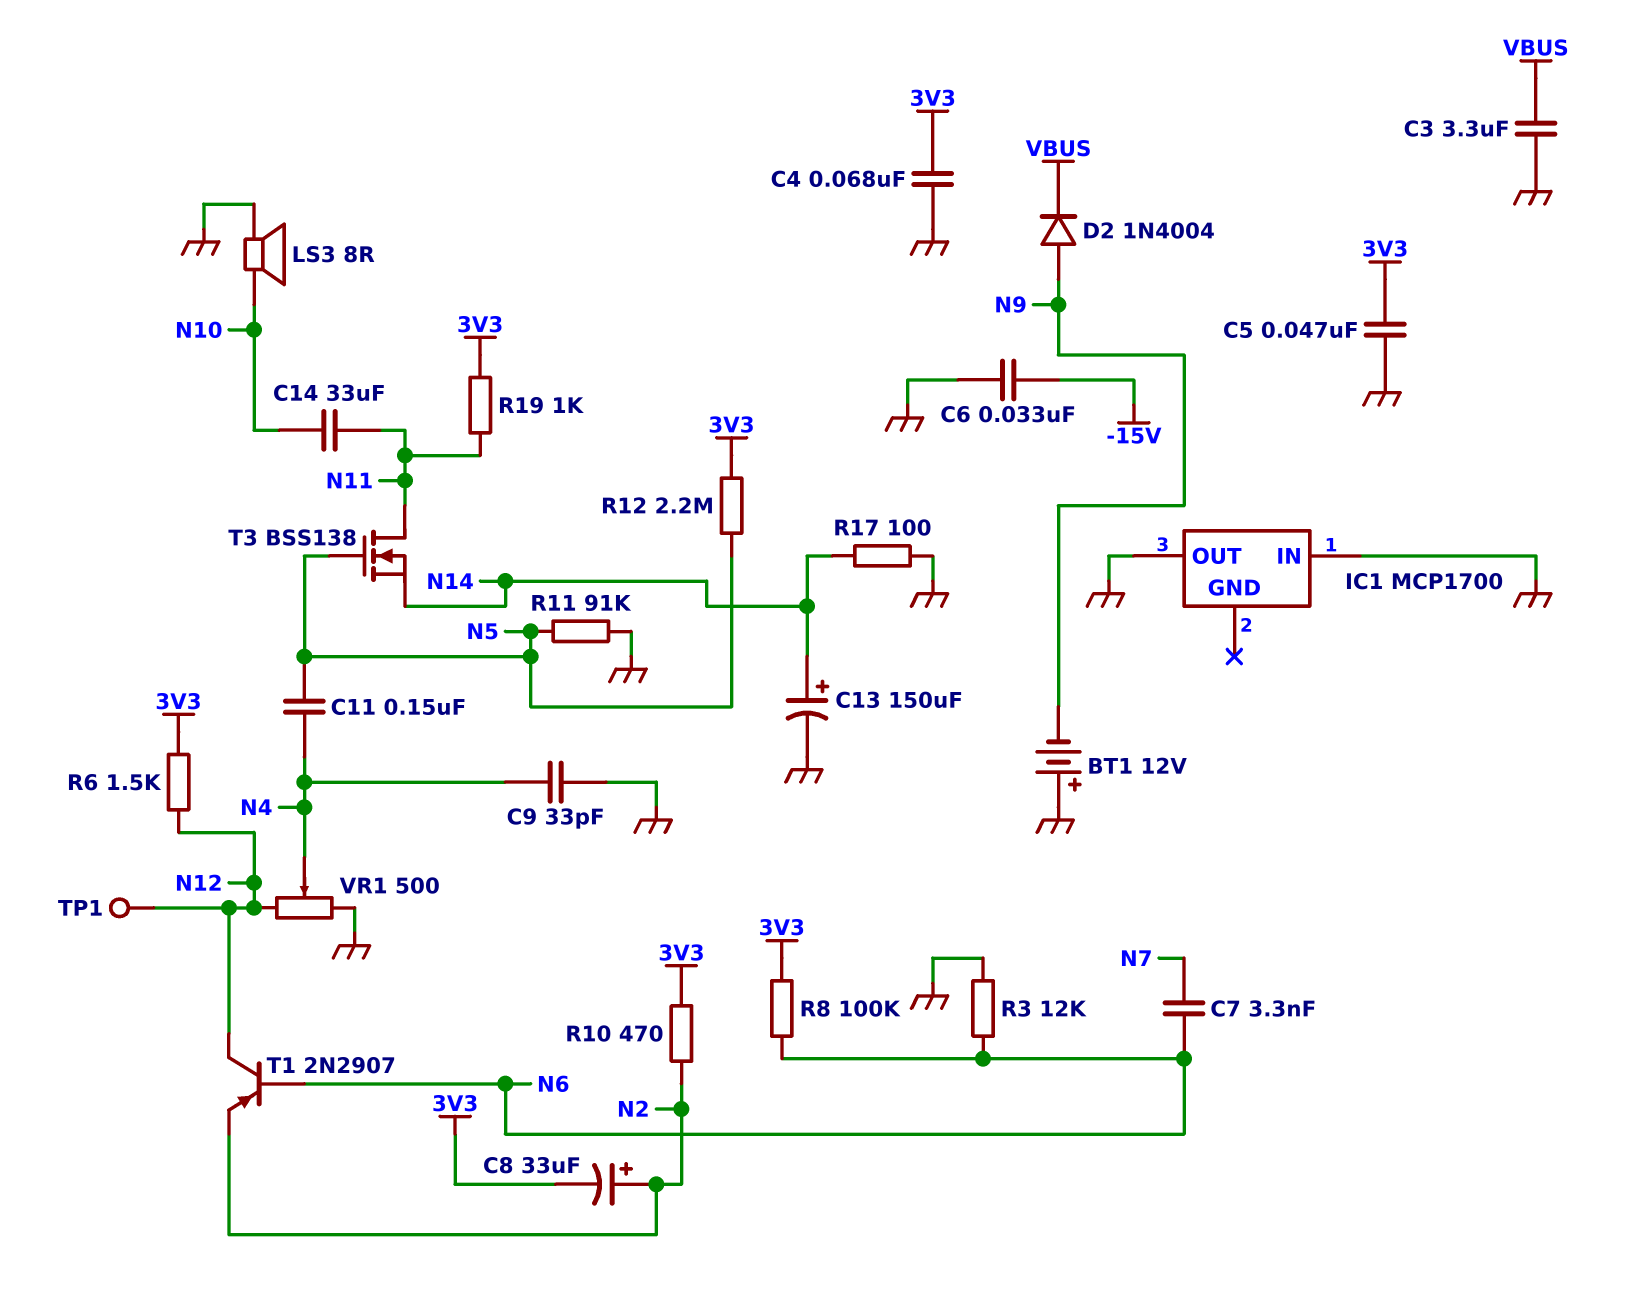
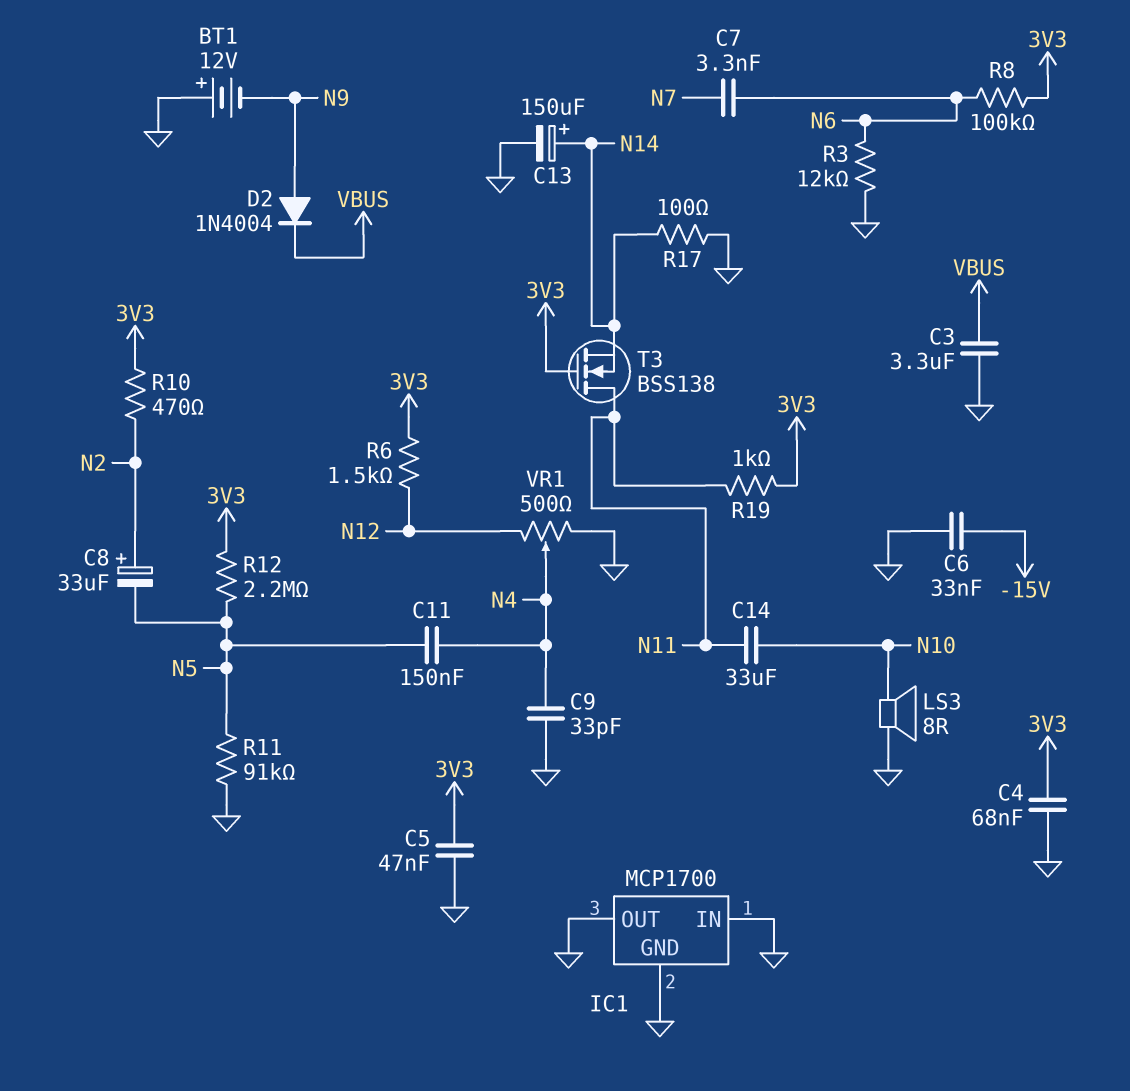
C8: 33uF (plus N2, minus 3V3) -> 33uF (plus N2, minus N5)
IC1 pin GND: none -> GND
T1: PNP 2N2907 (B N6, C N12, E N2) -> none
T3: NMOS BSS138 (G N5, D N11, S N14) -> NMOS BSS138 (G 3V3, D N11, S N14)
TP1: test point (N12) -> none

